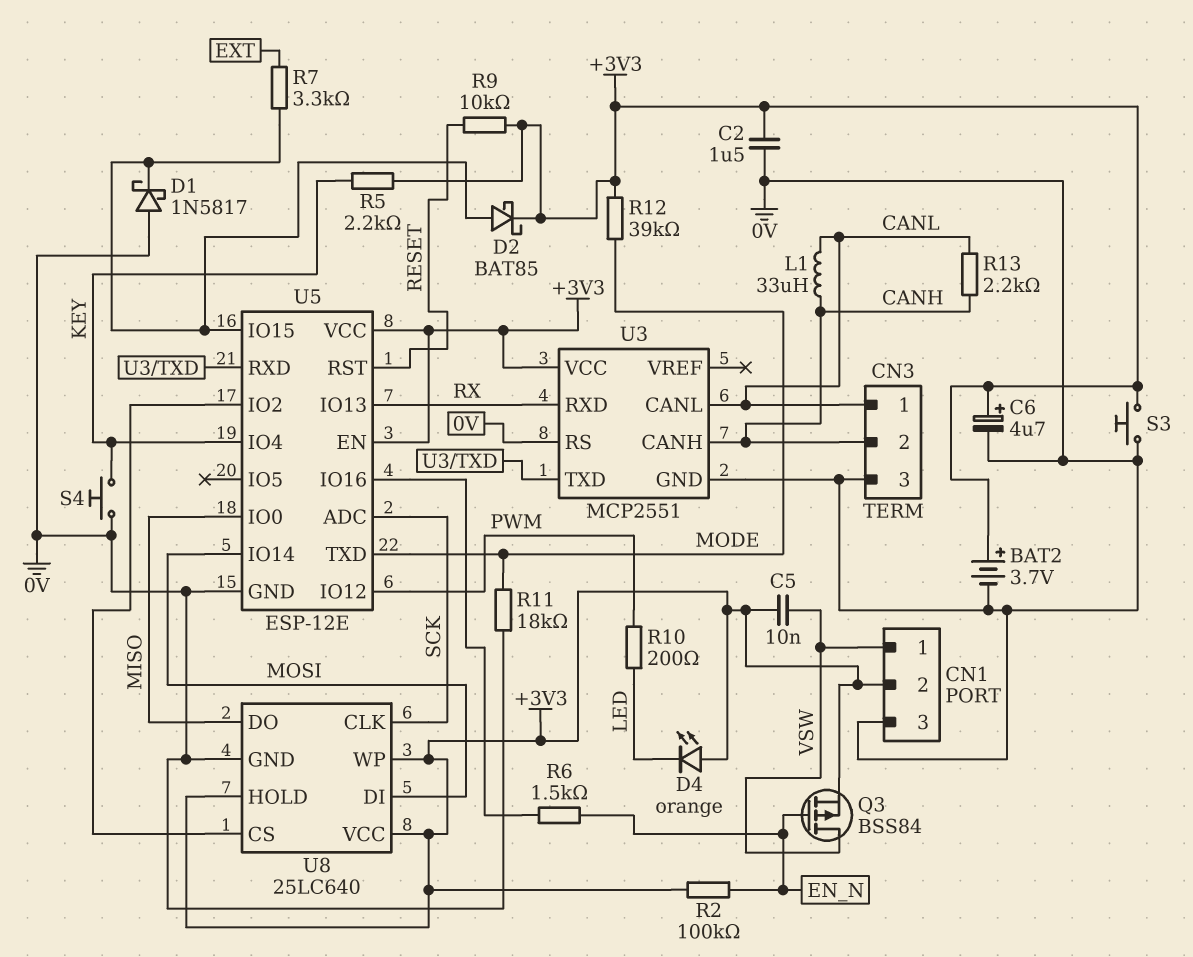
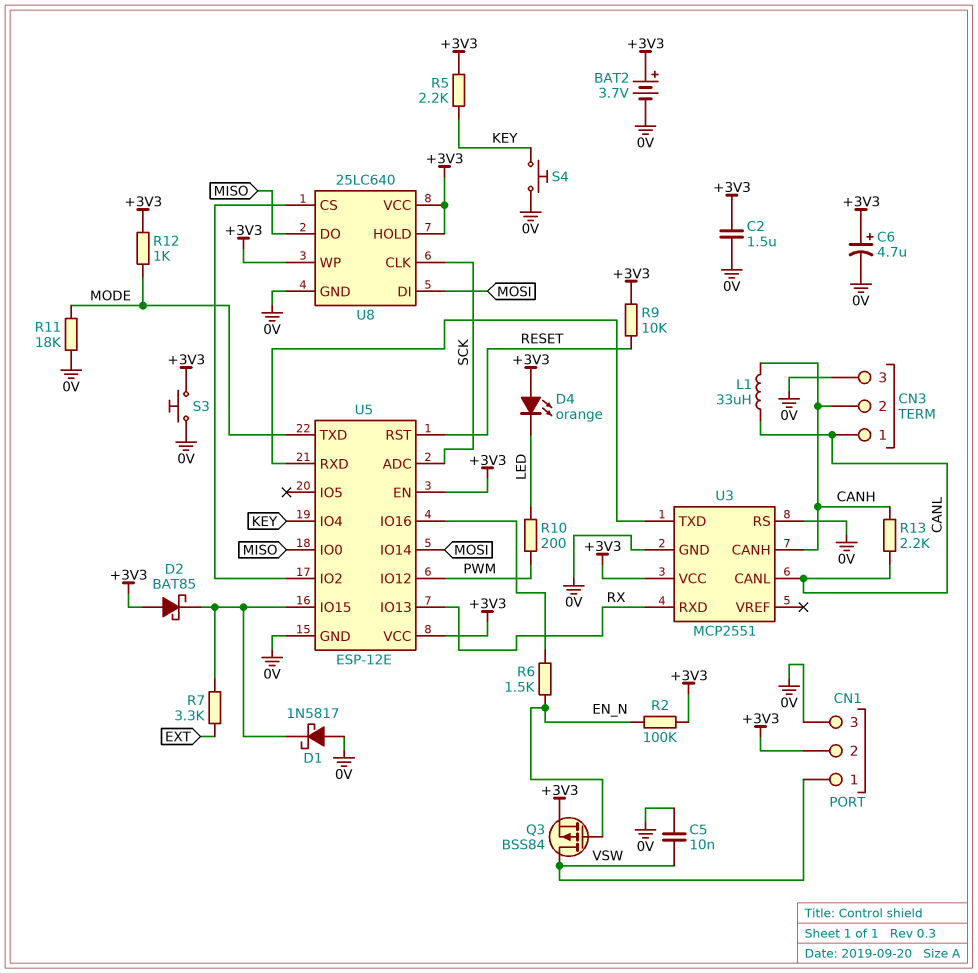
C5: 10nF (+3V3, VSW) -> 10nF (0V, VSW)
D2: schottky BAT85 (A U5/IO15, K +3V3) -> schottky BAT85 (A +3V3, K U5/IO15)
R12: 39k (+3V3, MODE) -> 1k (+3V3, MODE)

